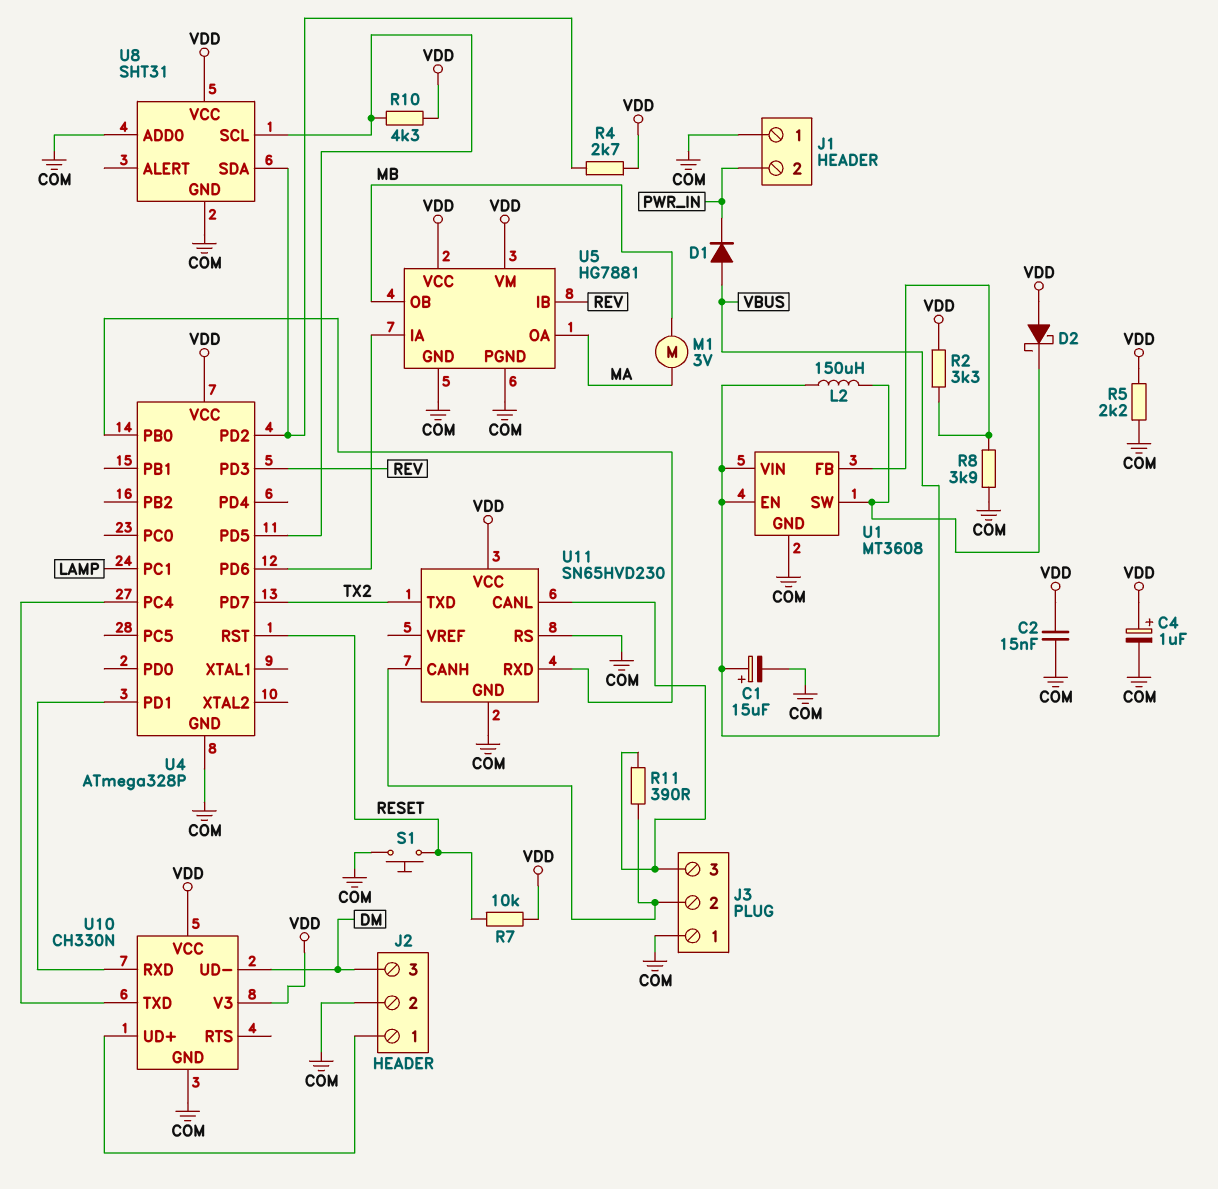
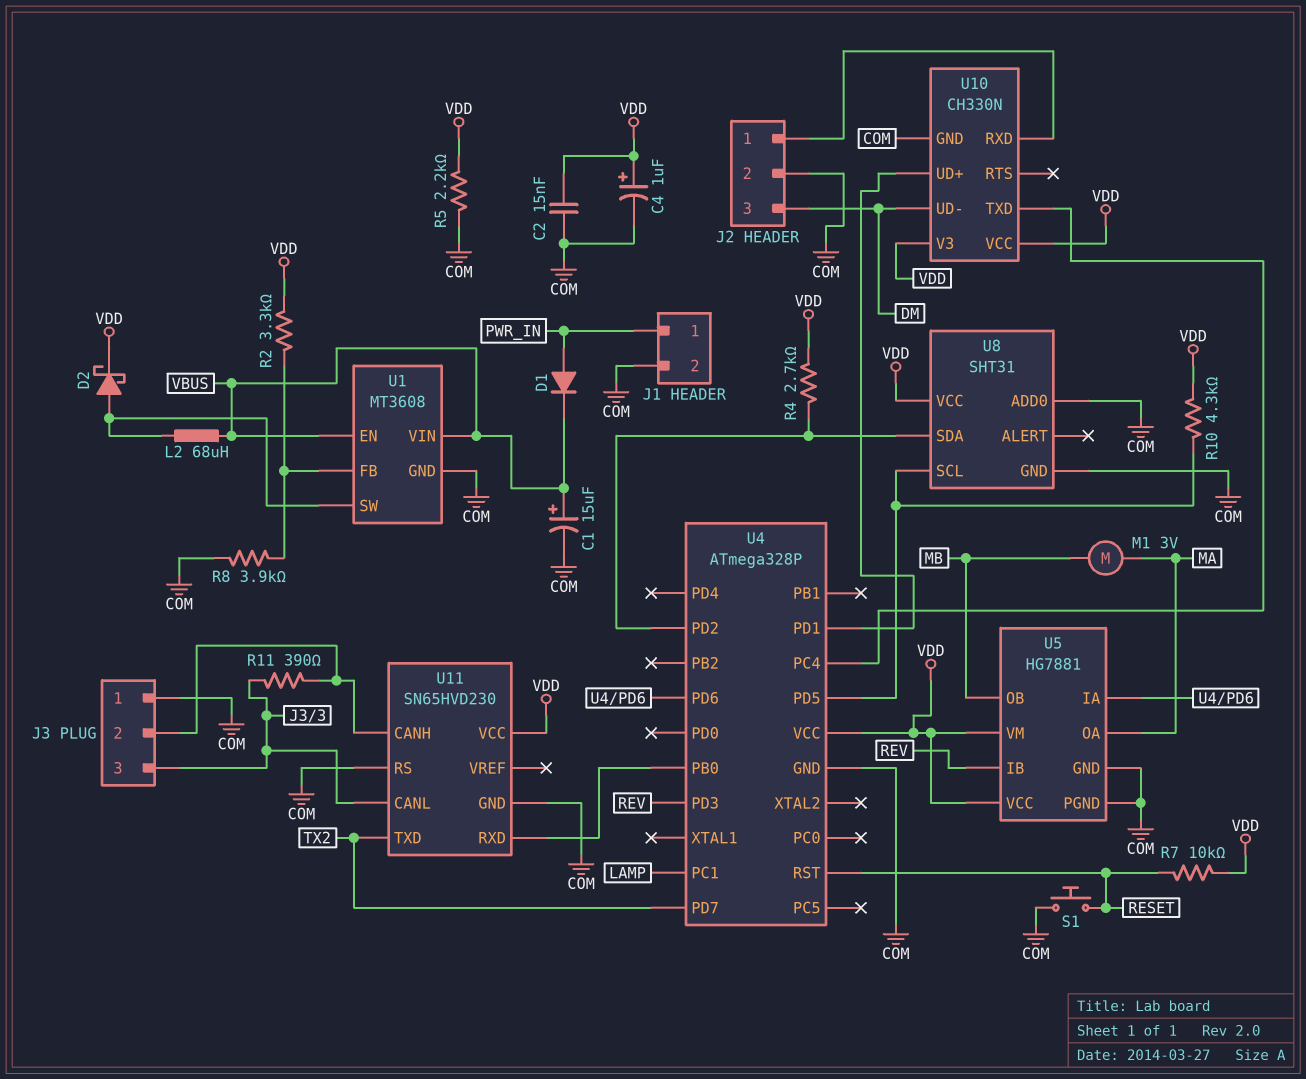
D1: diode (A VBUS, K PWR_IN) -> diode (A PWR_IN, K VBUS)
D2: schottky (A VDD, K U1/SW) -> schottky (A U1/SW, K VDD)
J1 pin 1: COM -> PWR_IN
J1 pin 2: PWR_IN -> COM
L2: 150uH (U1/SW, VBUS) -> 68uH (U1/SW, VBUS)
U10 pin RXD: U4/PD1 -> J2/1
U10 pin UD+: J2/1 -> U4/PD1

